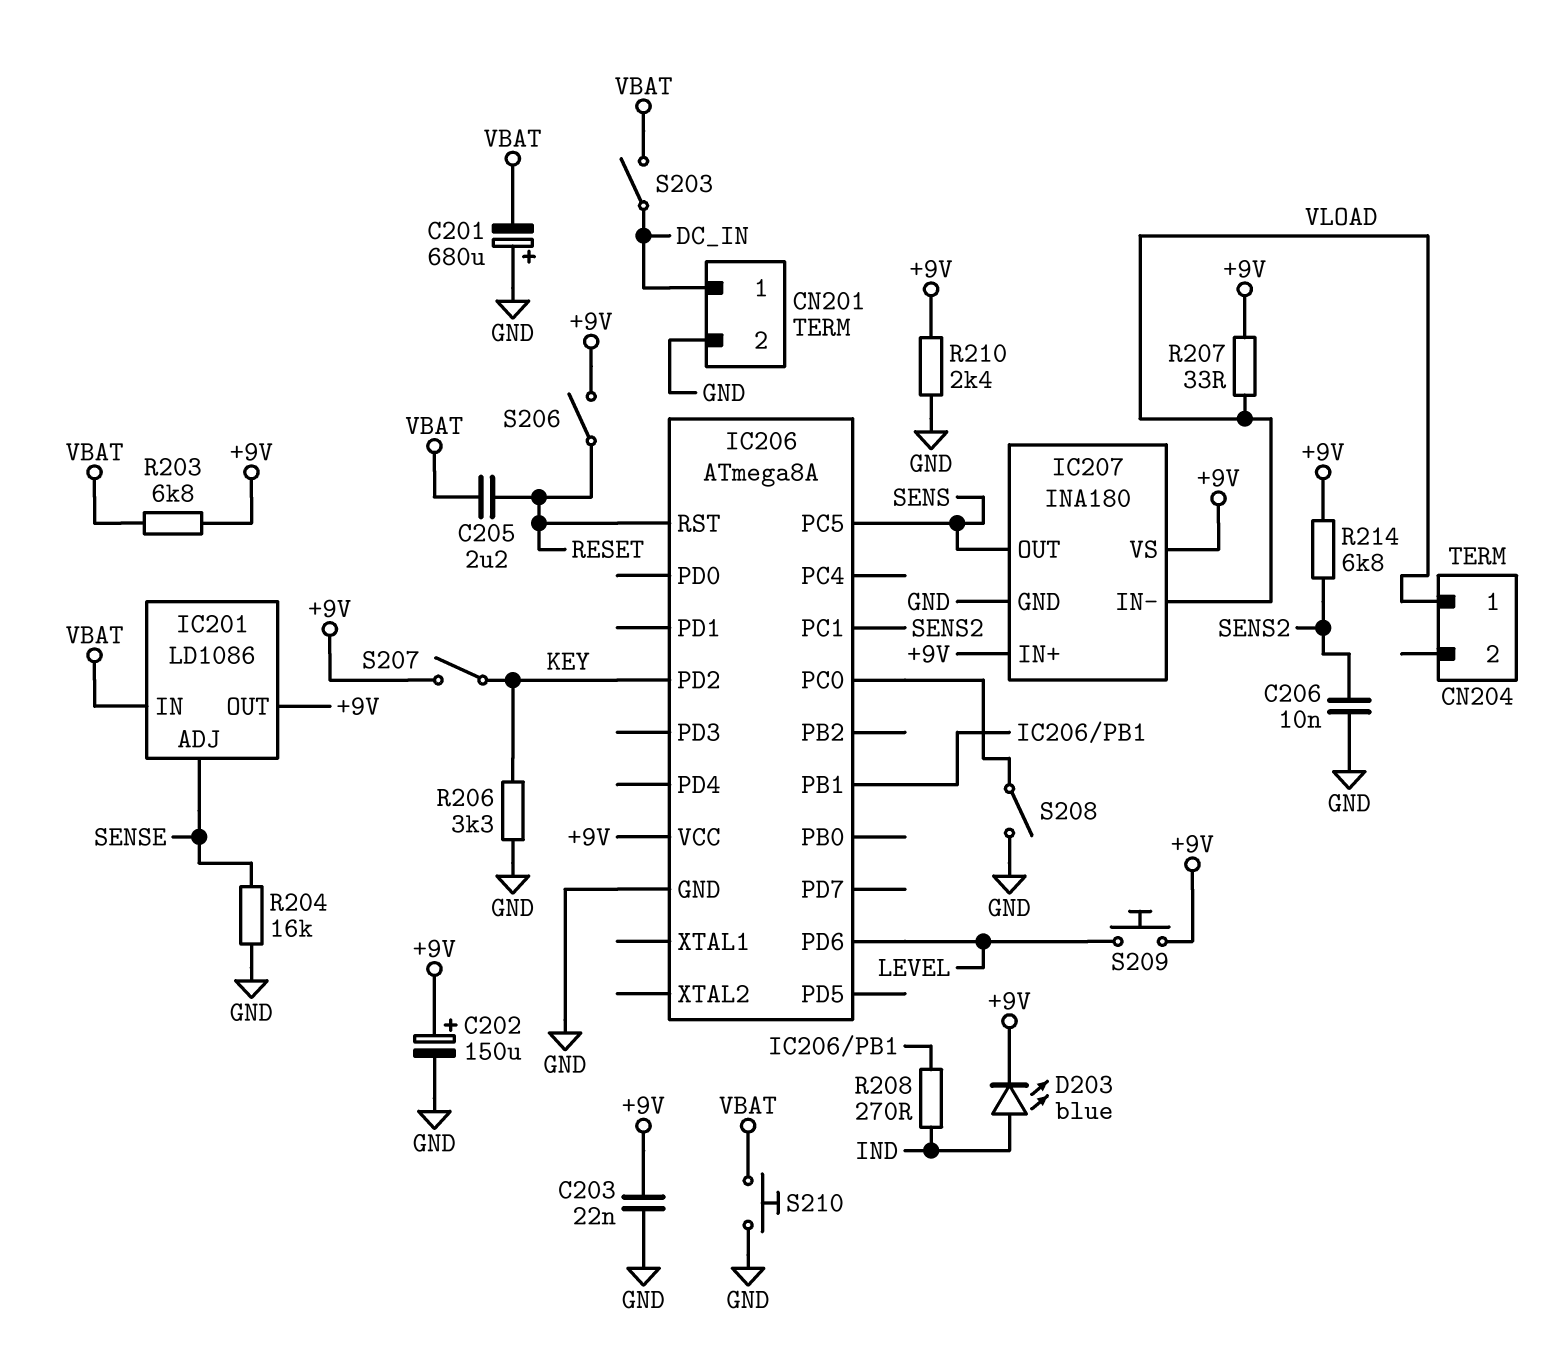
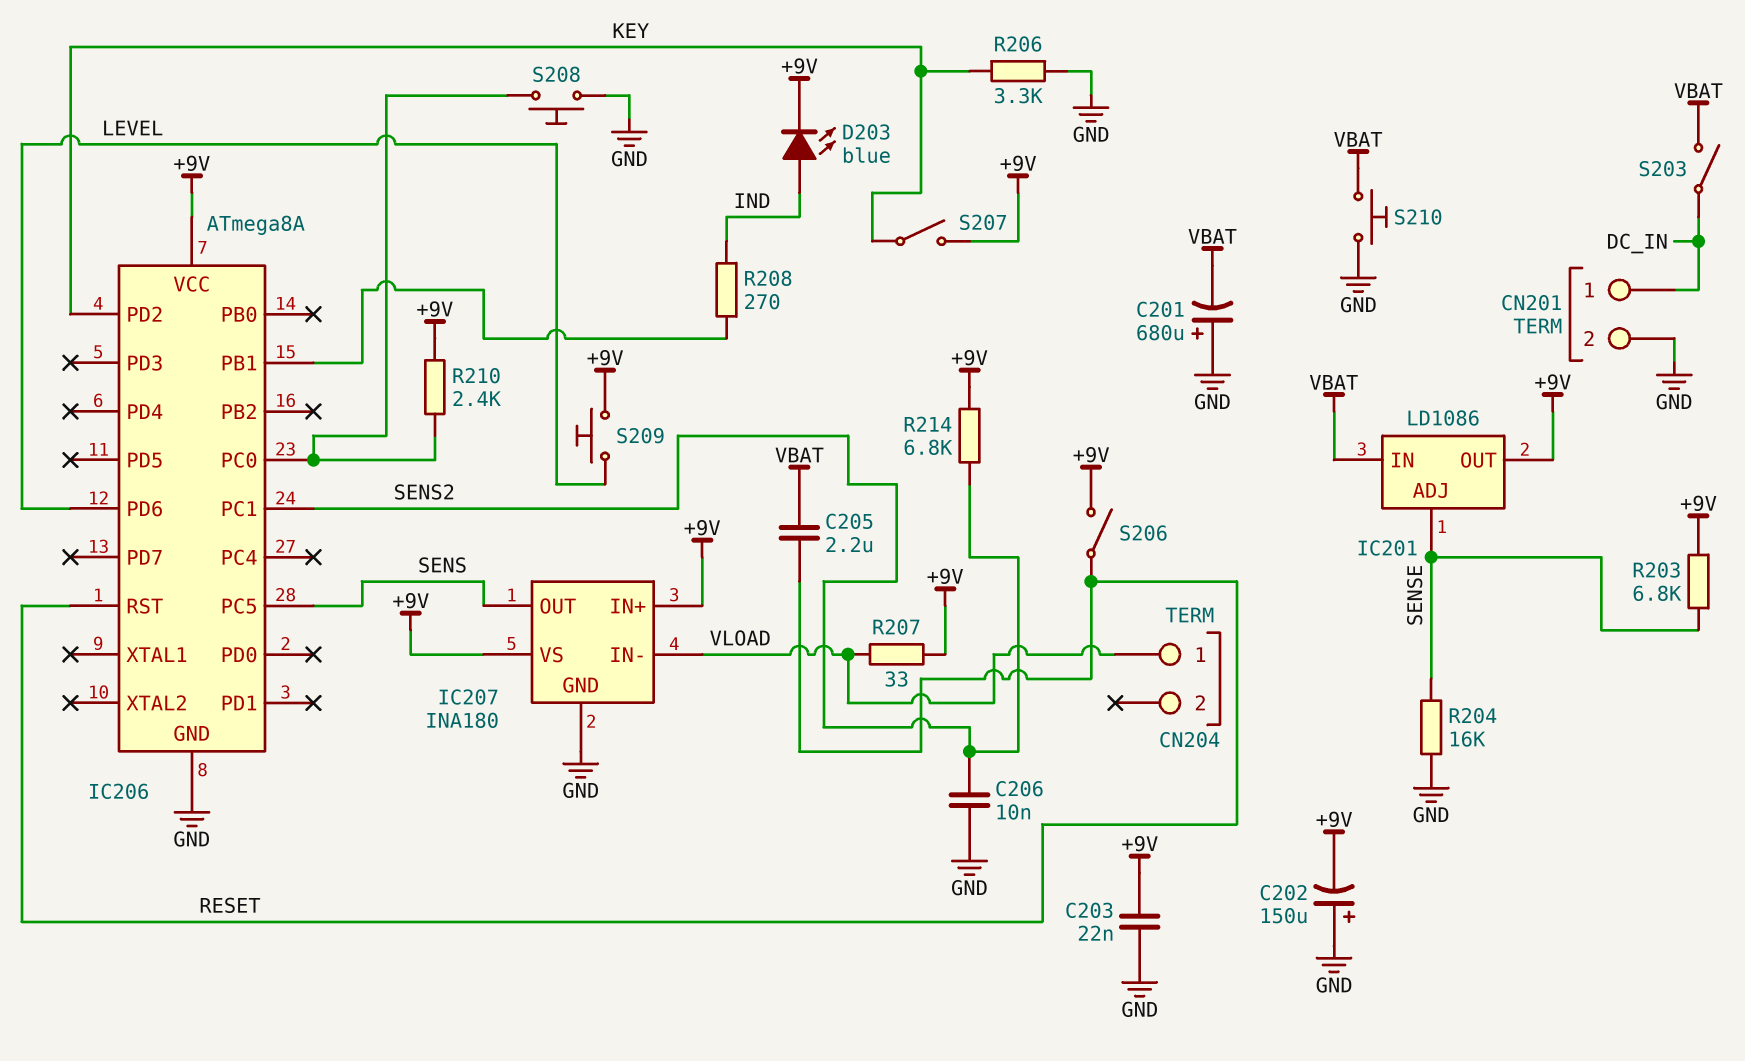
C202: 150uF (plus +9V, minus GND) -> 150uF (plus GND, minus +9V)
R203: 6.8k (+9V, VBAT) -> 6.8k (+9V, SENSE)
R210: 2.4k (+9V, GND) -> 2.4k (+9V, IC206/PC0)
S208: switch (GND, IC206/PC0) -> button (GND, IC206/PC0)

